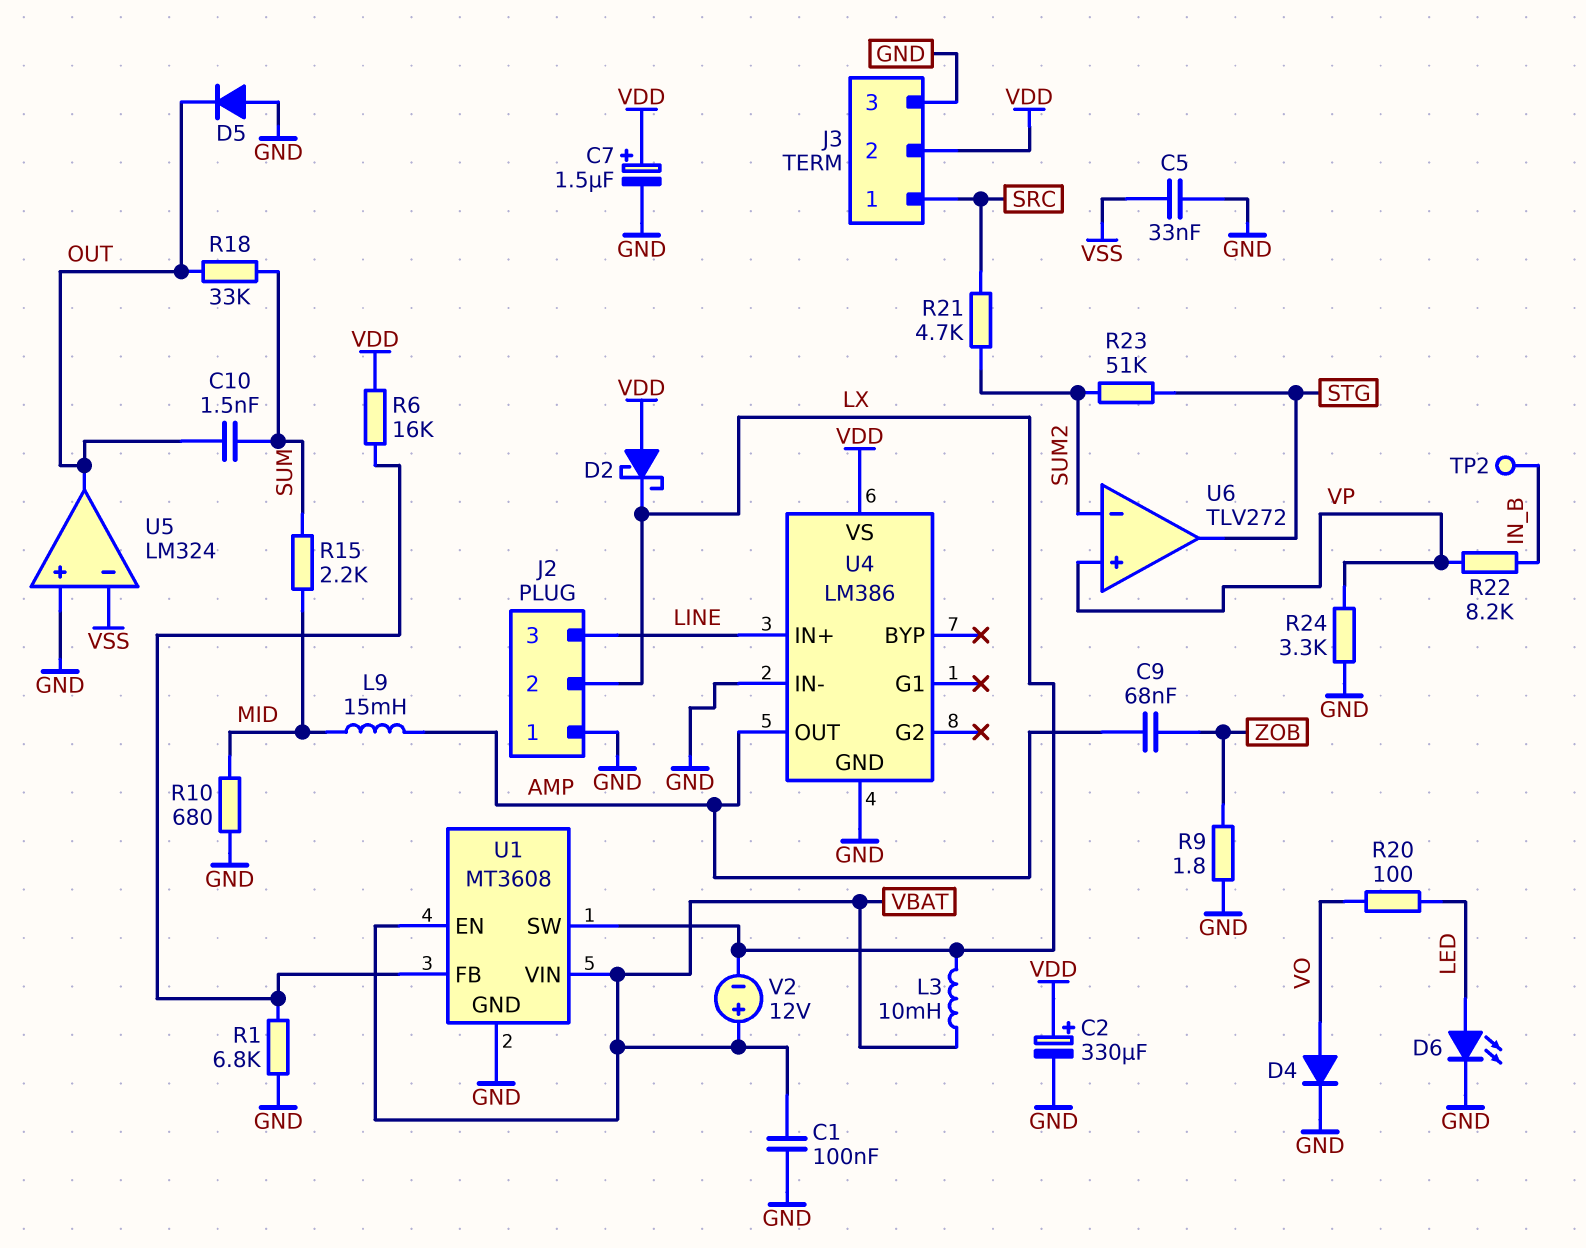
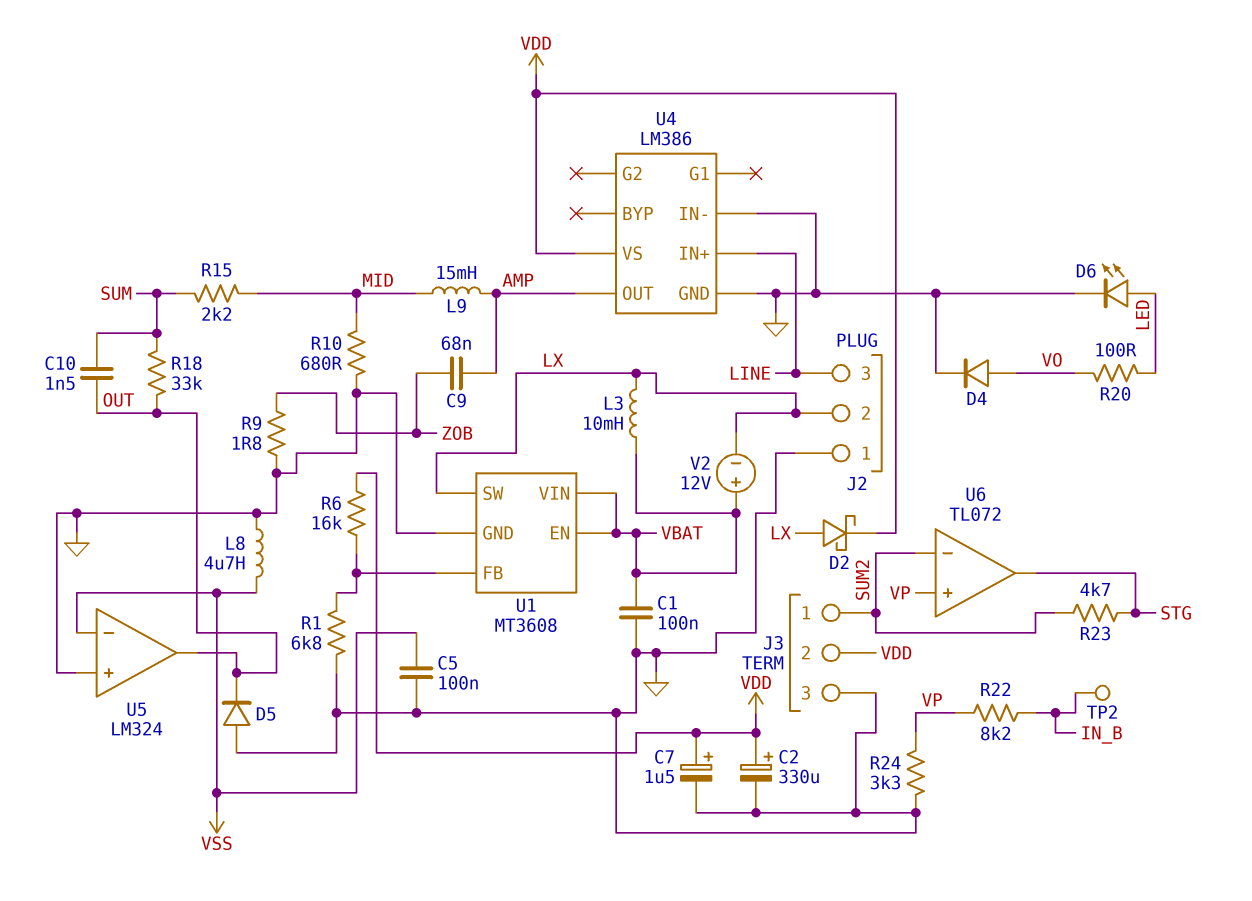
C5: 33nF (GND, VSS) -> 100nF (GND, VSS)
D2: schottky (A VDD, K LX) -> schottky (A LX, K VDD)
J3 pin 1: SRC -> SUM2
L8: none -> 4.7uH (GND, VSS)
R21: 4.7k (SRC, SUM2) -> none
R23: 51k (STG, SUM2) -> 4.7k (STG, SUM2)
U6: TLV272 -> TL072

